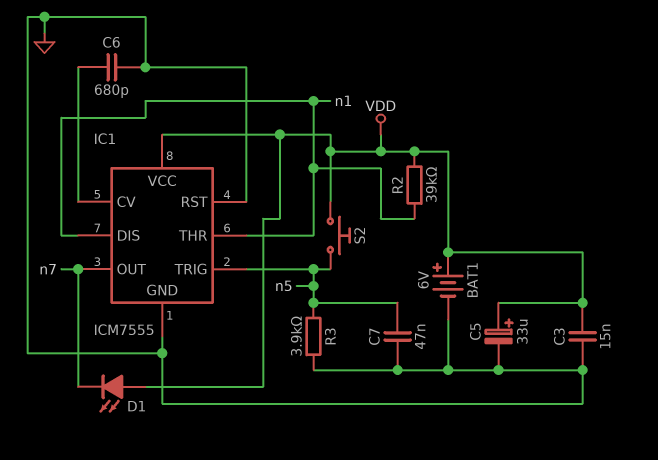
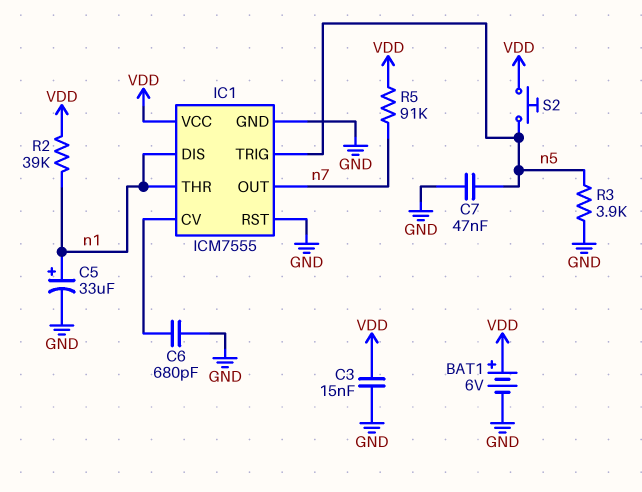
C5: 33uF (plus VDD, minus GND) -> 33uF (plus n1, minus GND)
D1: LED (A VDD, K n7) -> none
R5: none -> 91k (VDD, n7)

